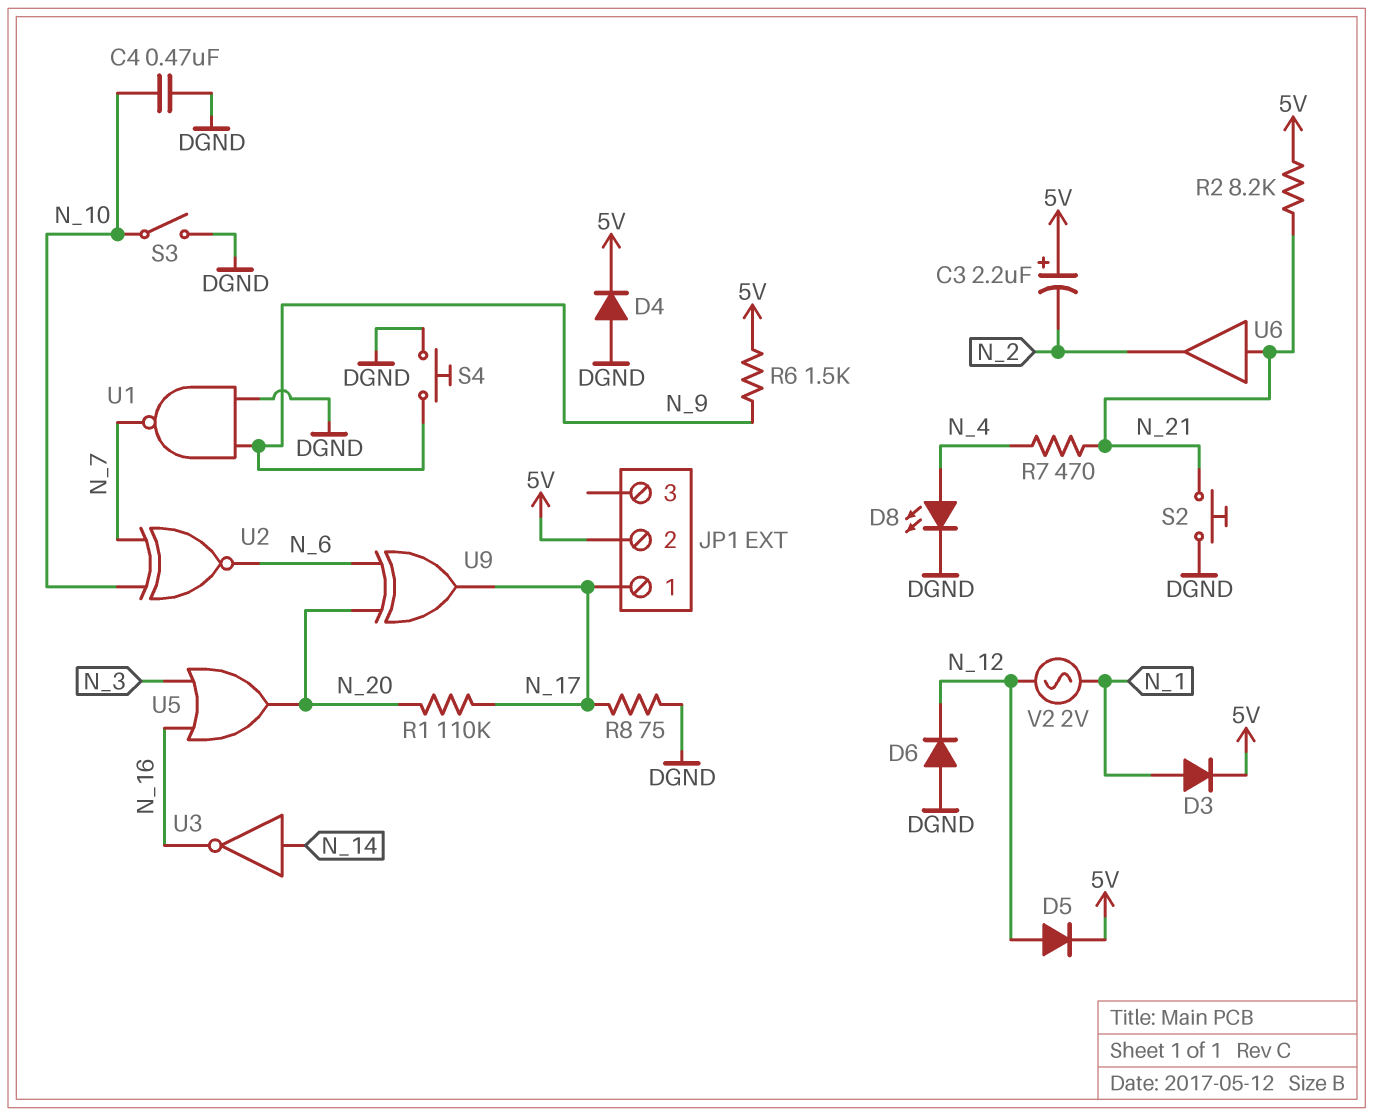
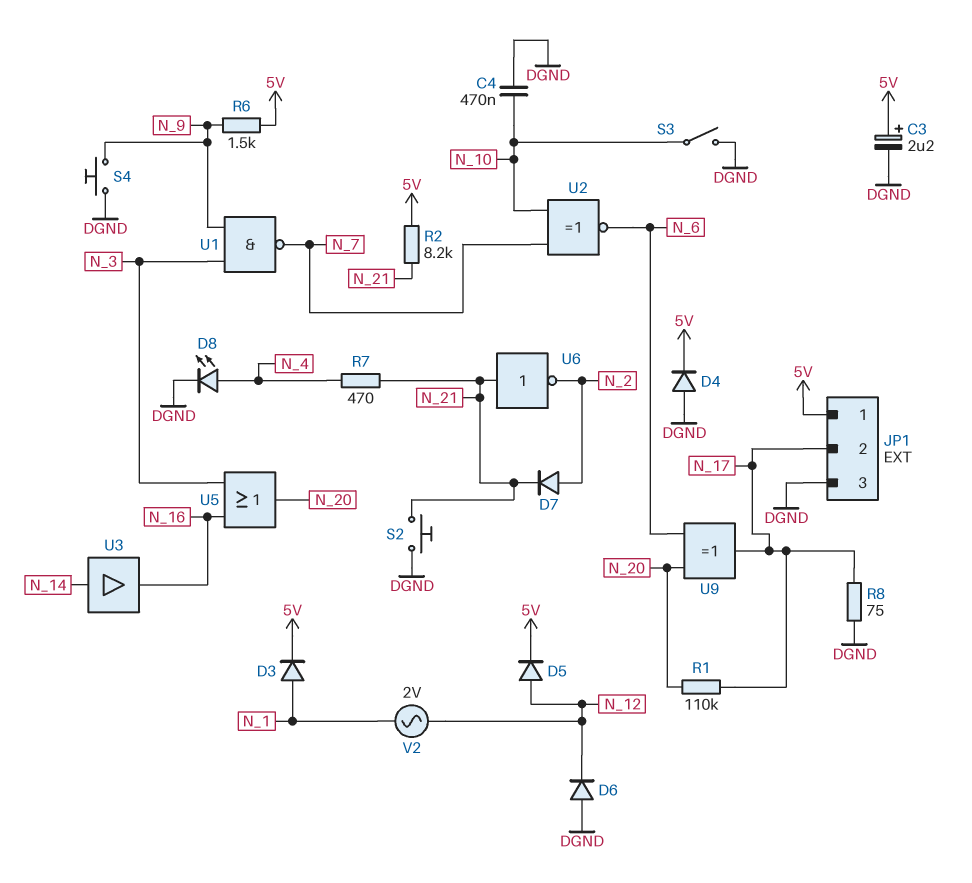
C3: 2.2uF (plus 5V, minus N_2) -> 2.2uF (plus 5V, minus DGND)
D7: none -> diode (A N_2, K N_21)
JP1 pin 1: N_17 -> 5V
JP1 pin 2: 5V -> N_17
JP1 pin 3: none -> DGND
U1: NAND (in DGND, in N_9, out N_7) -> NAND (in N_3, in N_9, out N_7)
U3: NOT (in N_14, out N_16) -> buffer (in N_14, out N_16)
U6: buffer (in N_21, out N_2) -> NOT (in N_21, out N_2)

